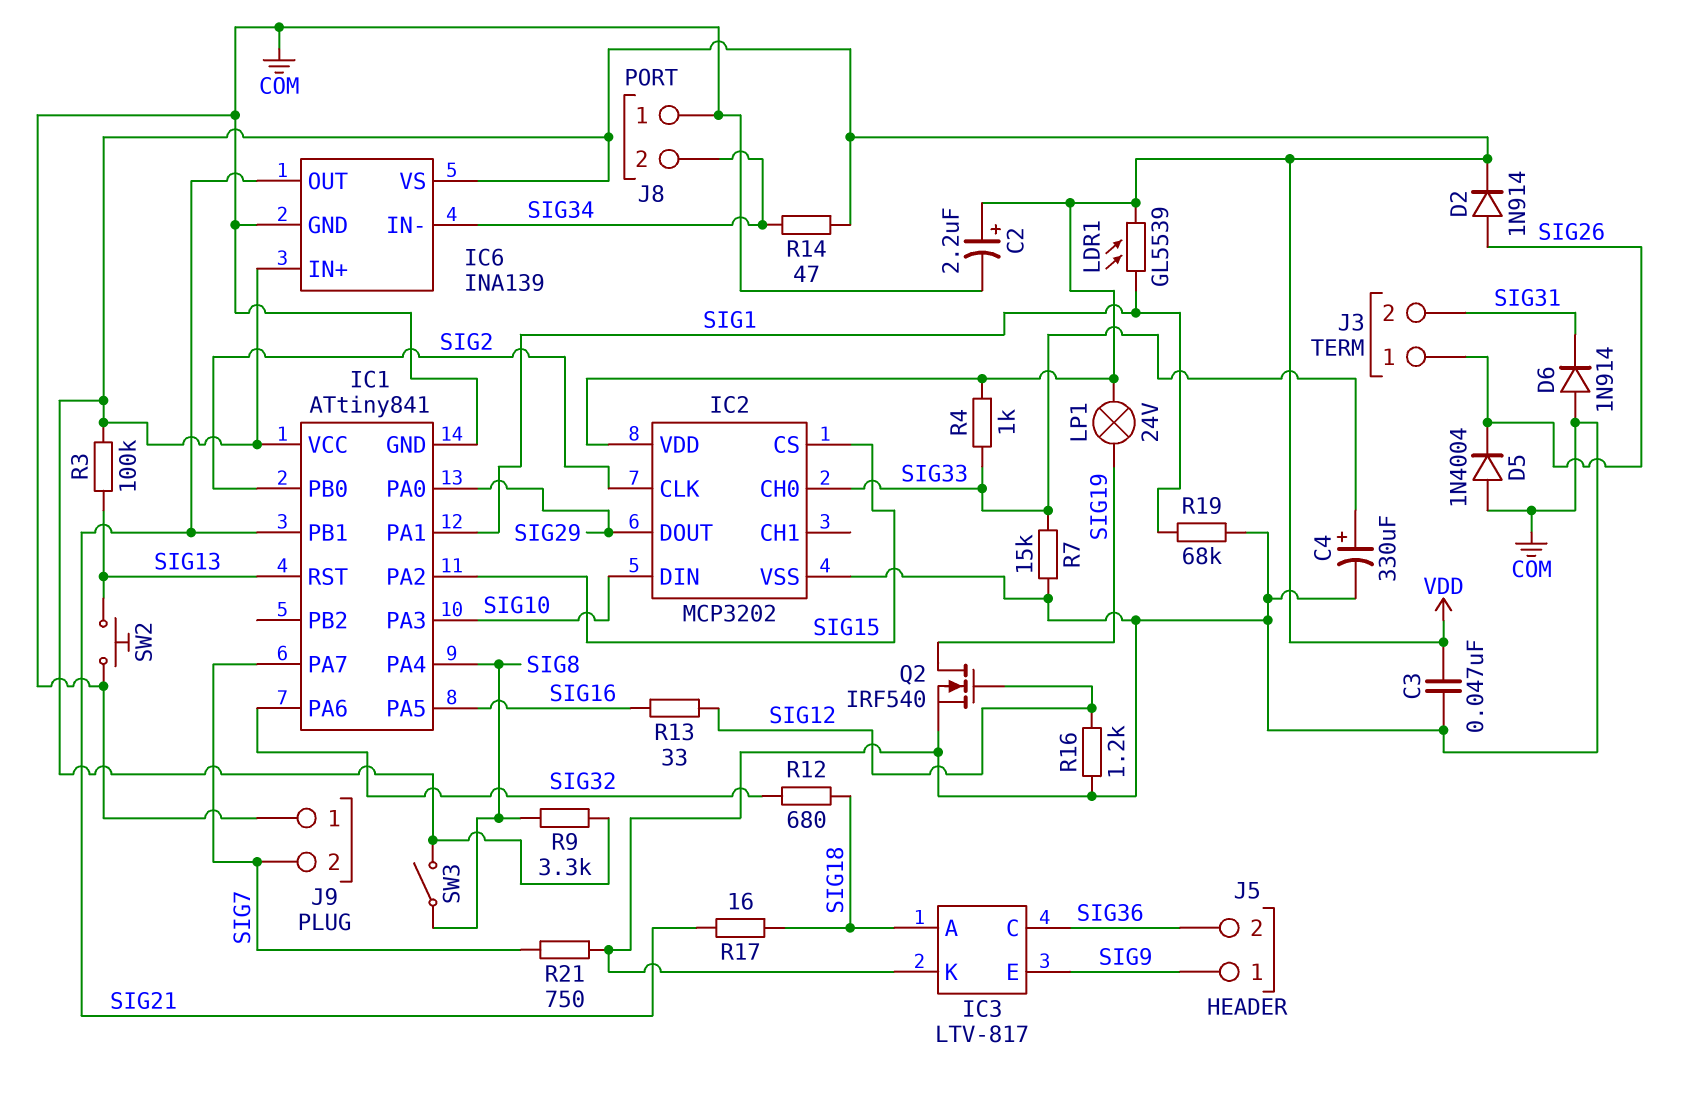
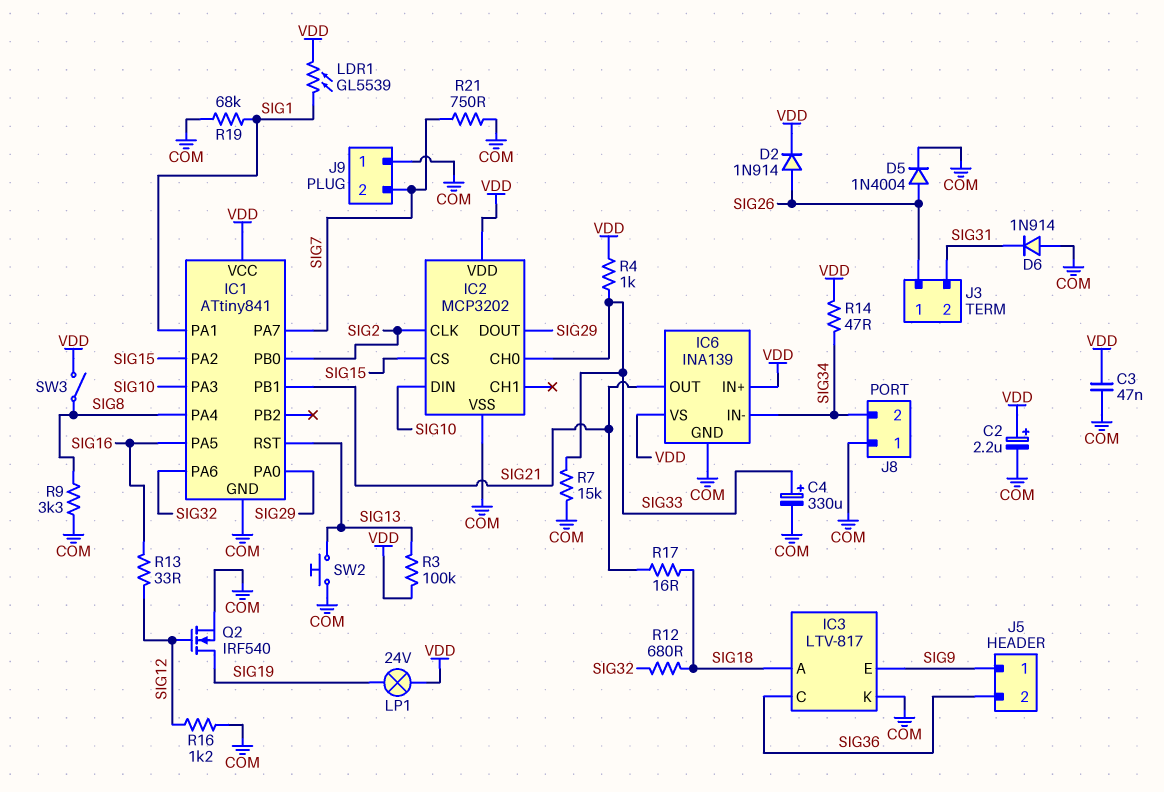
D5: diode 1N4004 (A COM, K SIG26) -> diode 1N4004 (A SIG26, K COM)
R9: 3.3k (SIG8, VDD) -> 3.3k (COM, SIG8)

